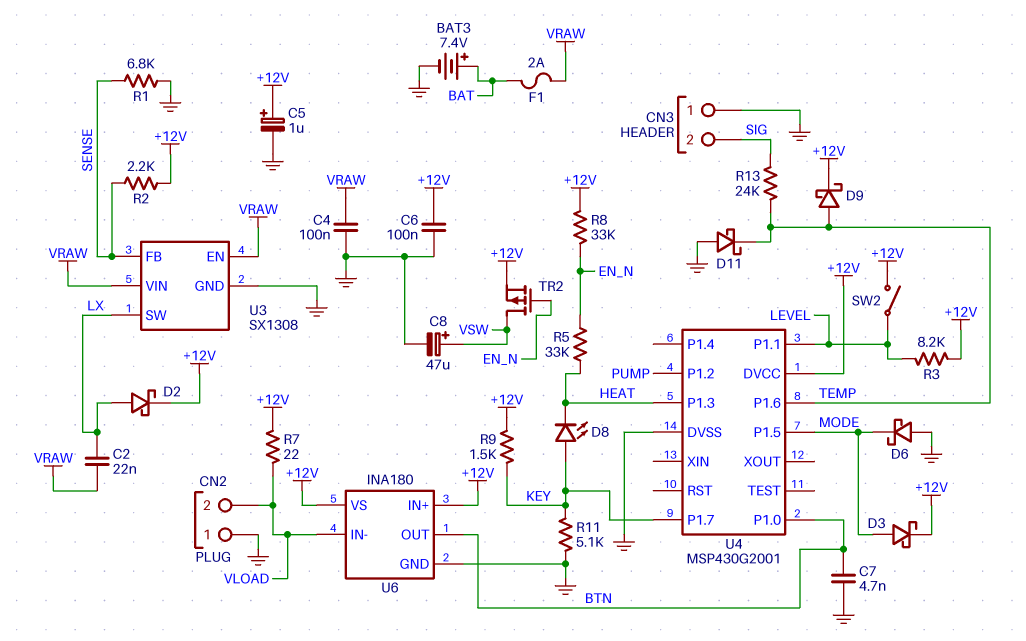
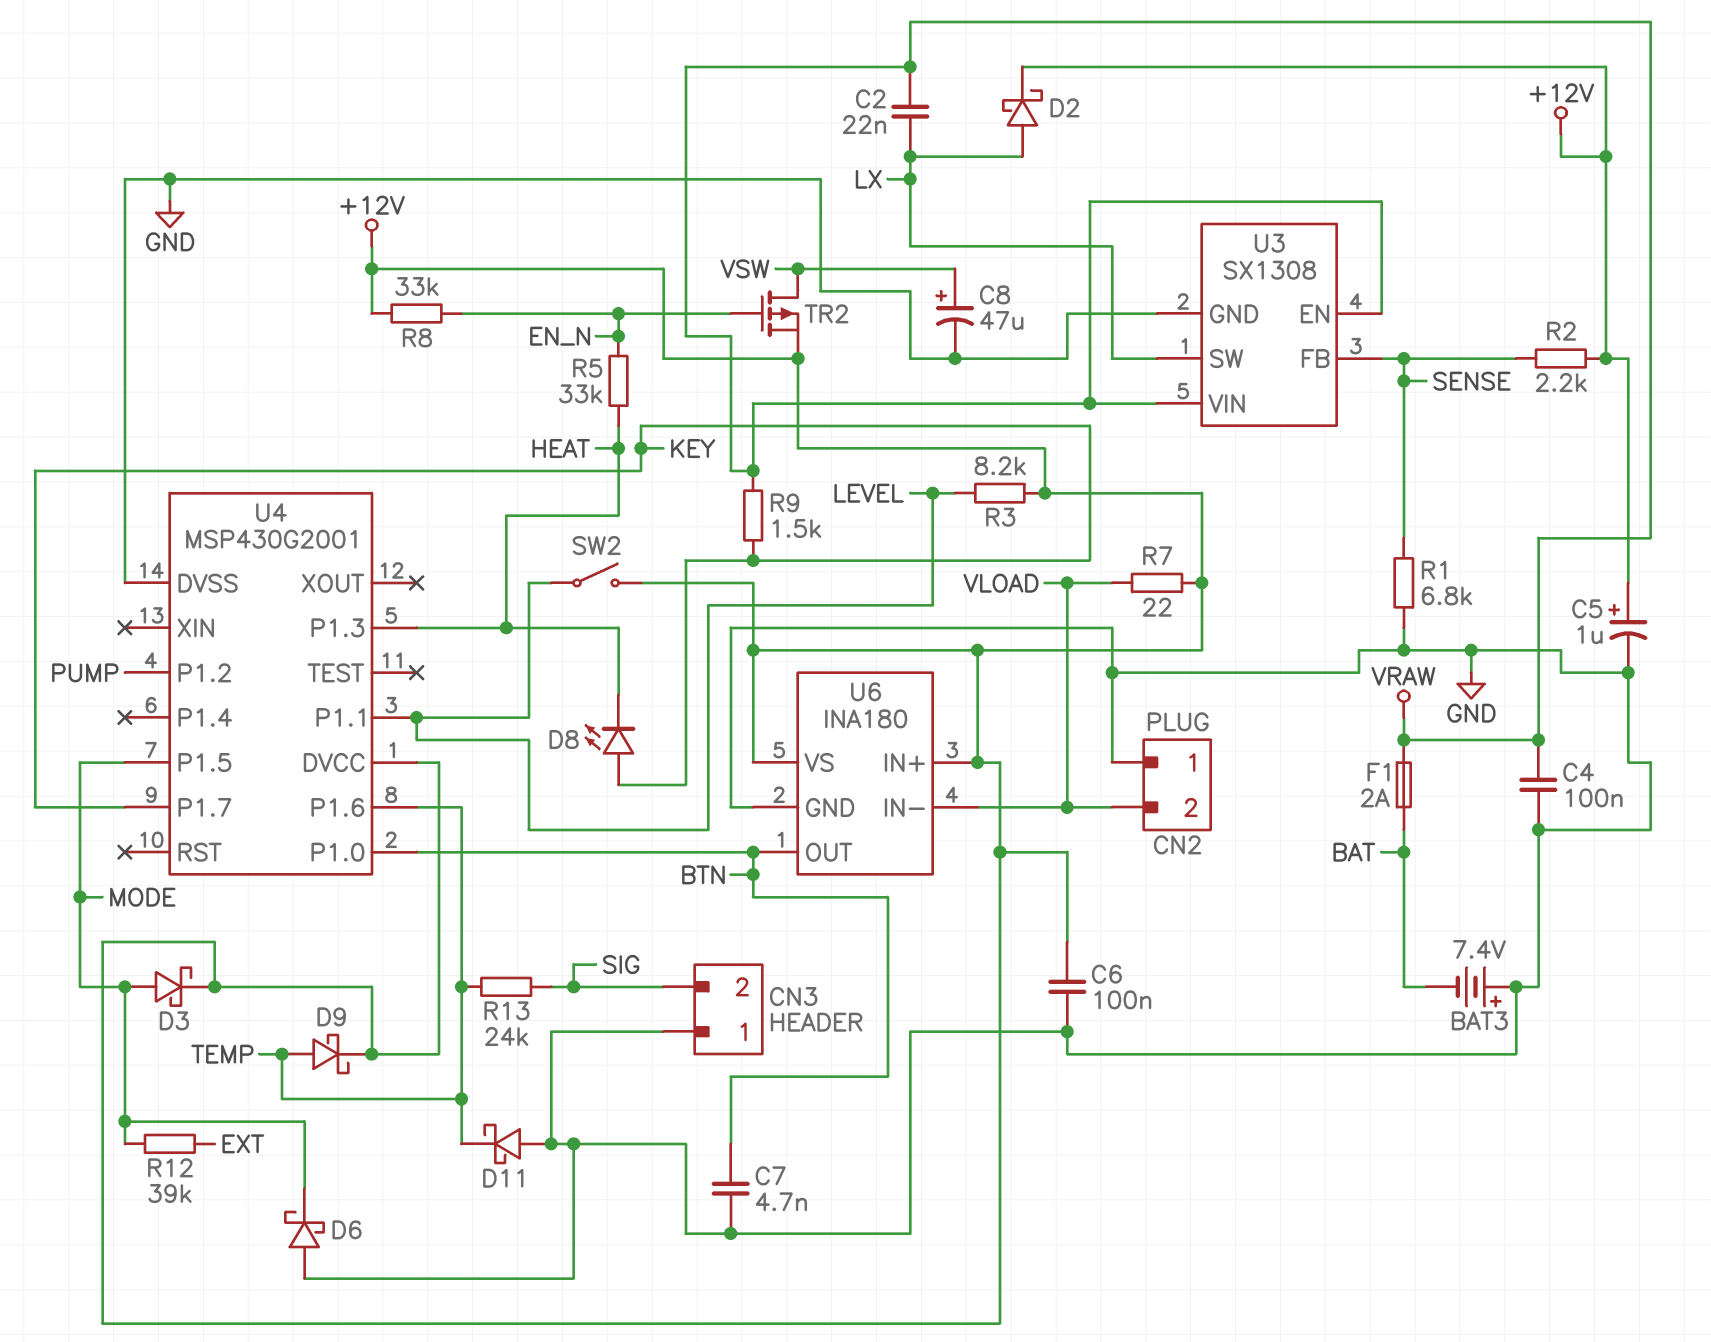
BAT3: 7.4V (plus BAT, minus GND) -> 7.4V (plus GND, minus BAT)
R9: 1.5k (+12V, KEY) -> 1.5k (KEY, VRAW)
R11: 5.1k (GND, KEY) -> none
R12: none -> 39k (EXT, MODE)

